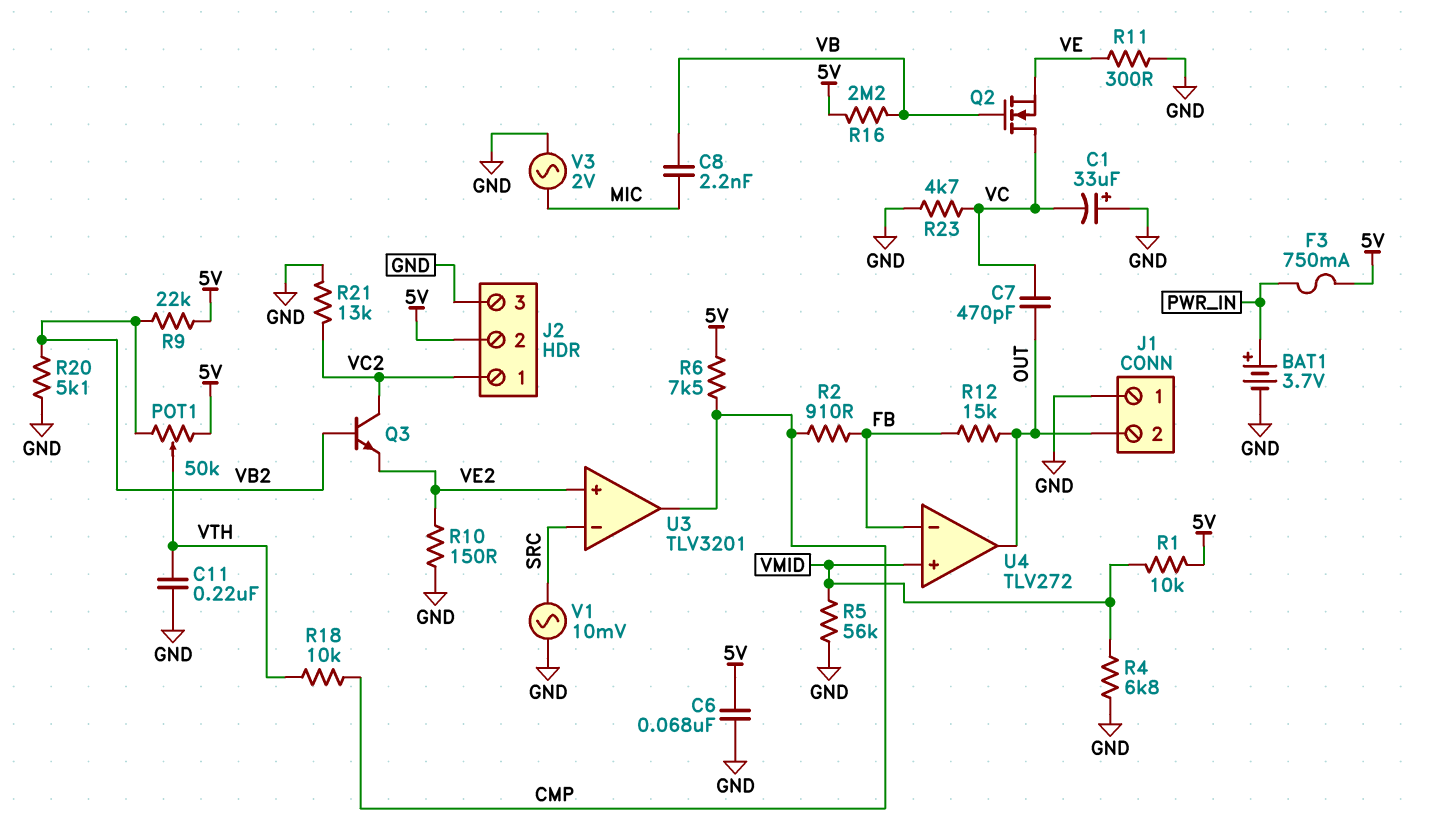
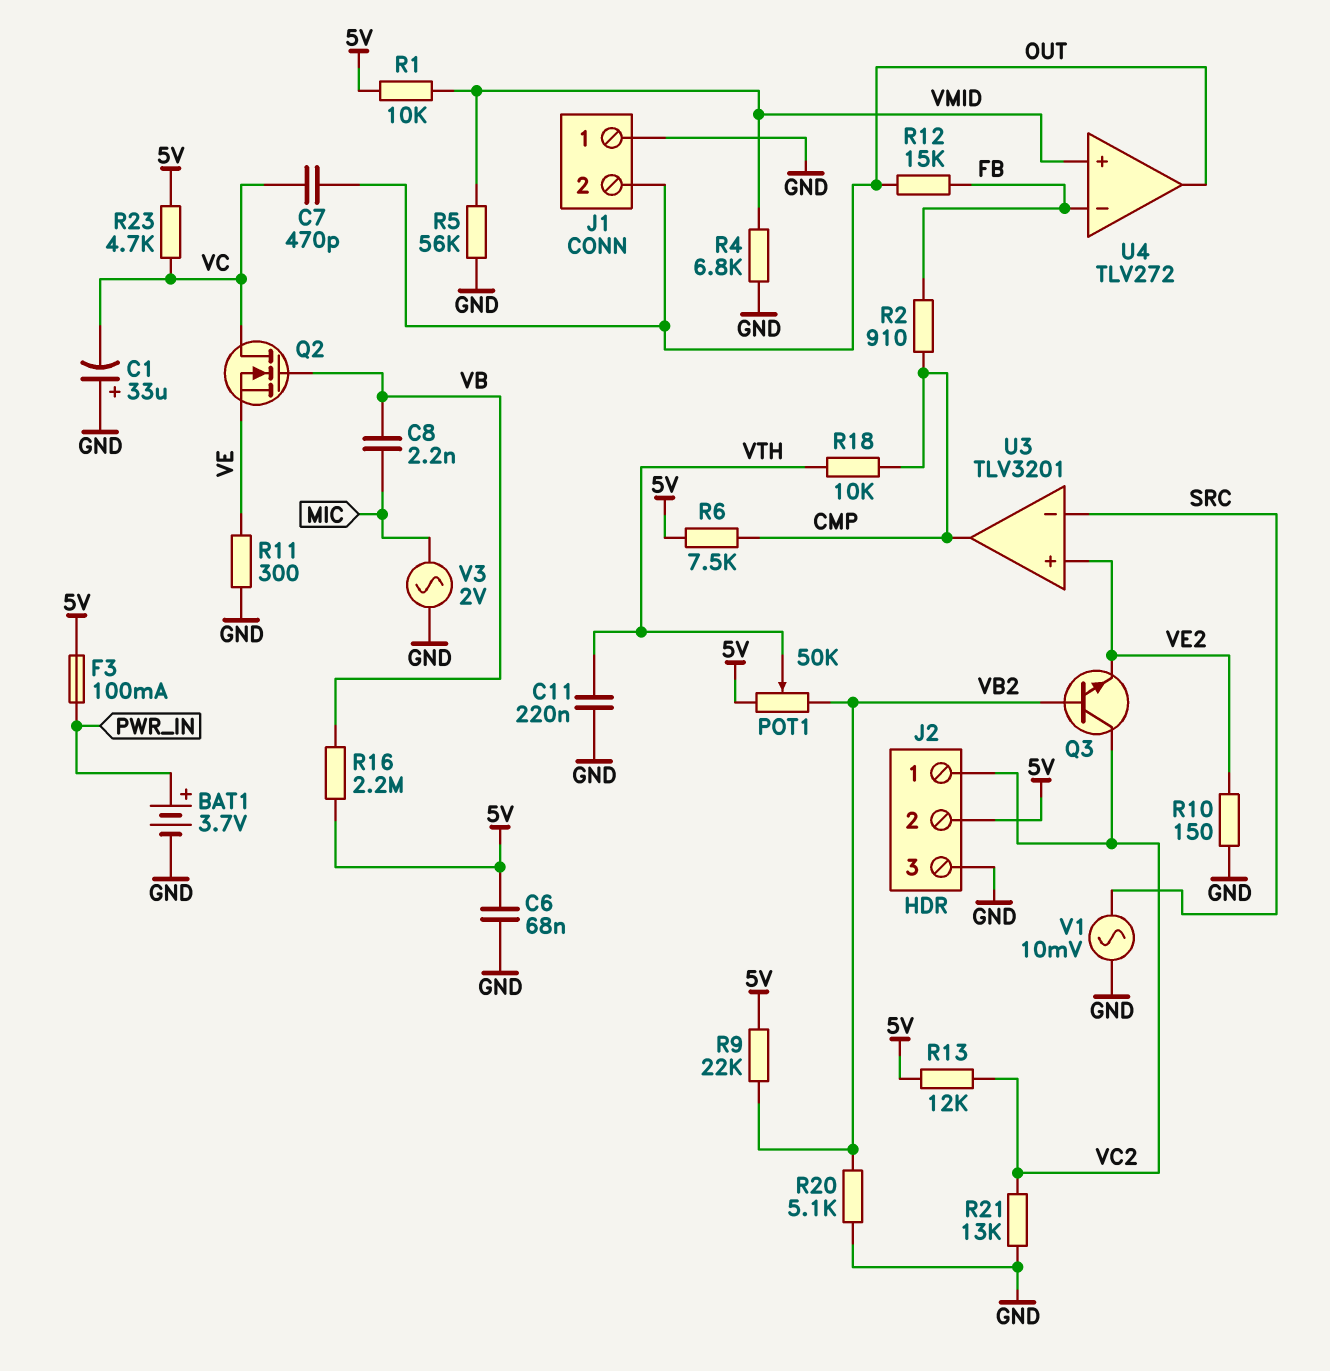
F3: 750mA (5V, PWR_IN) -> 100mA (5V, PWR_IN)
R13: none -> 12k (5V, VC2)
R23: 4.7k (GND, VC) -> 4.7k (5V, VC)

